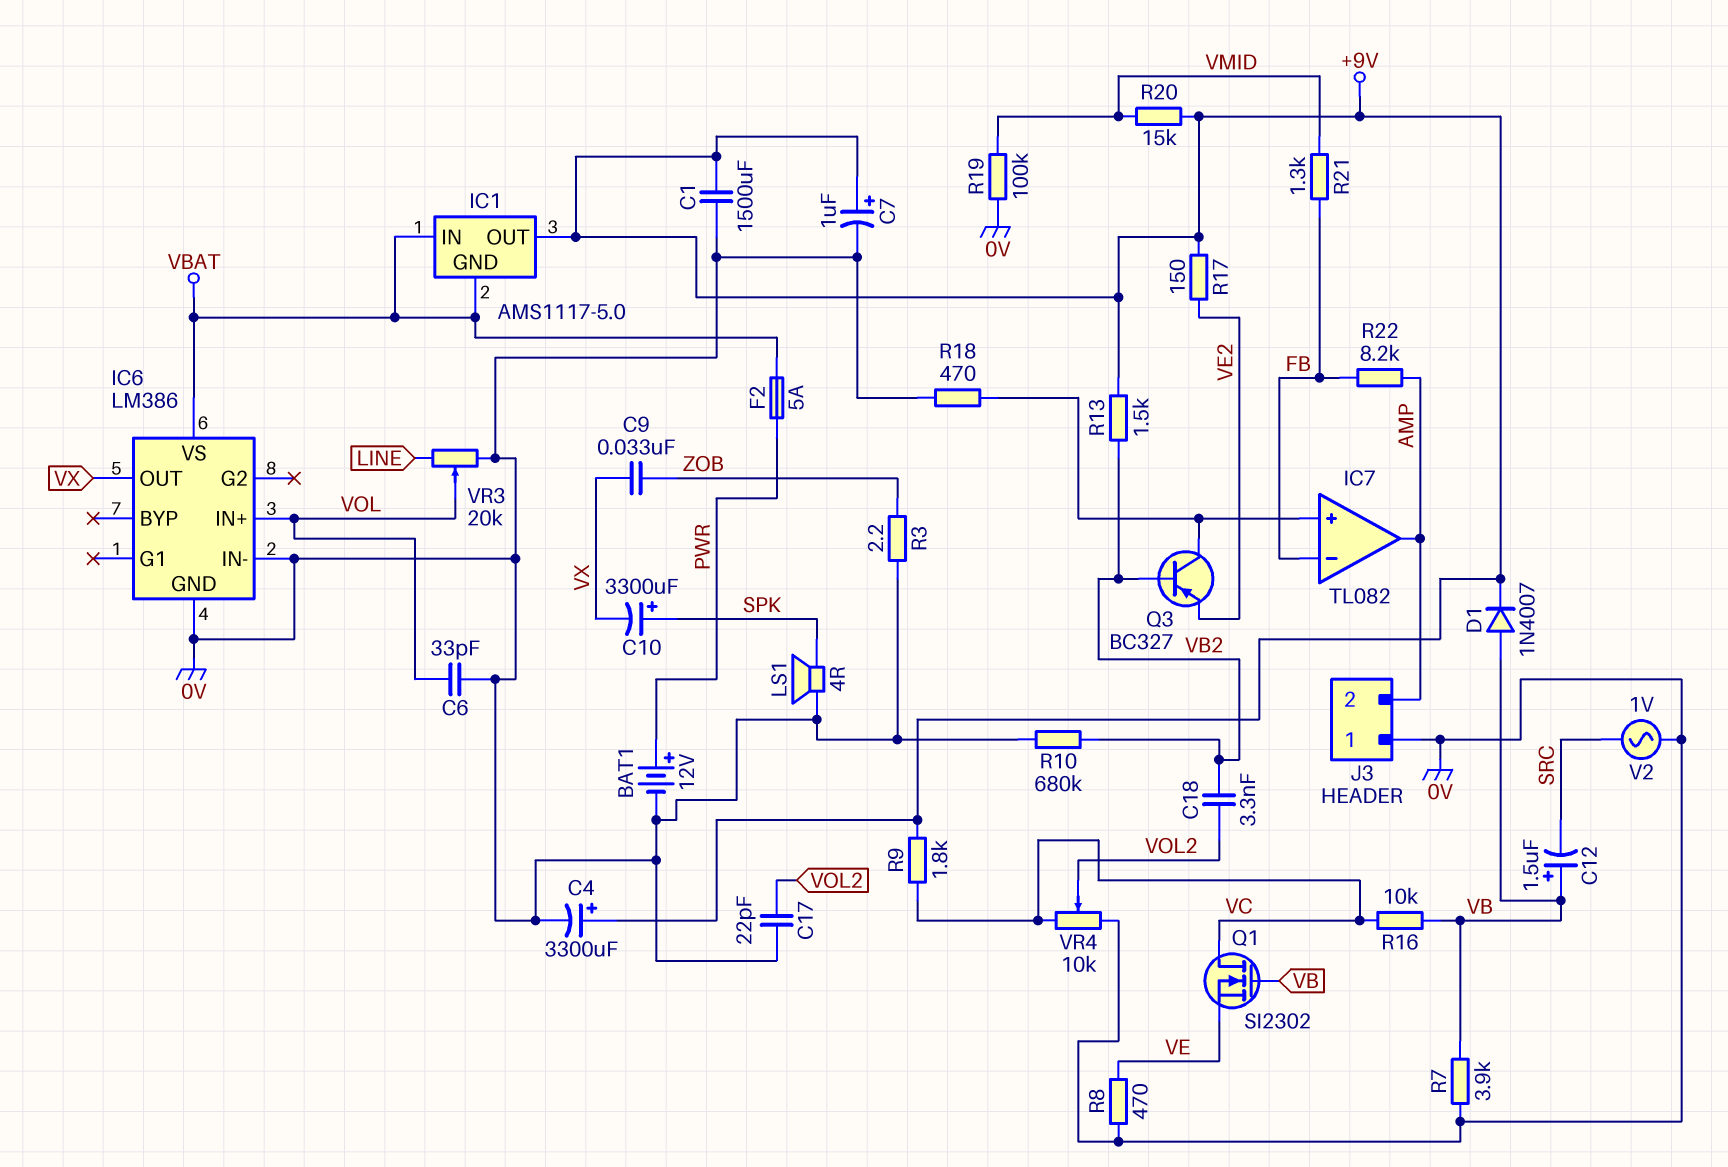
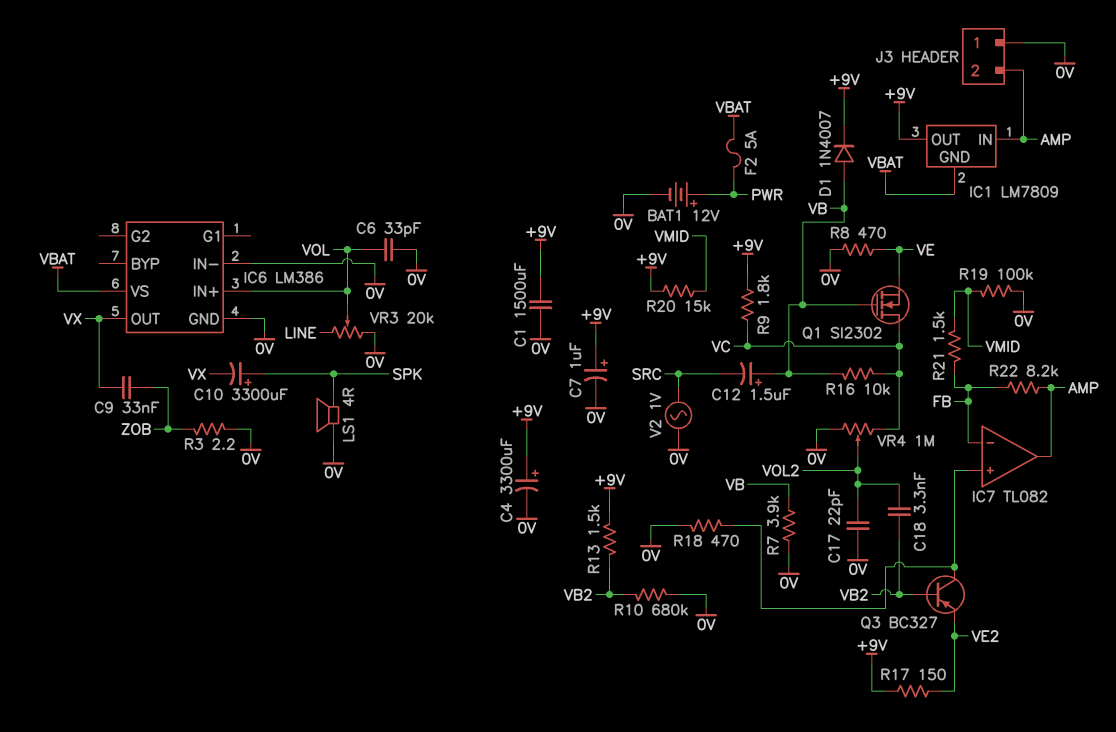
IC1: AMS1117-5.0 -> LM7809
IC1 pin IN: VBAT -> AMP
R21: 1.3k (FB, VMID) -> 1.5k (FB, VMID)
VR4: 10k (0V, VC, wiper VOL2) -> 1M (0V, VC, wiper VOL2)

